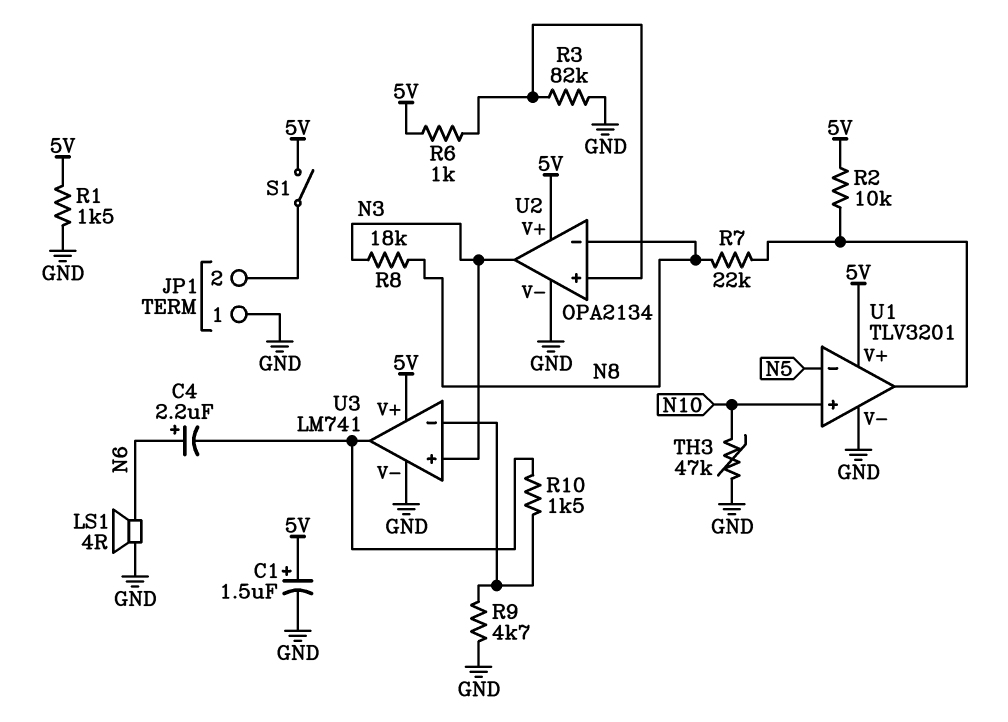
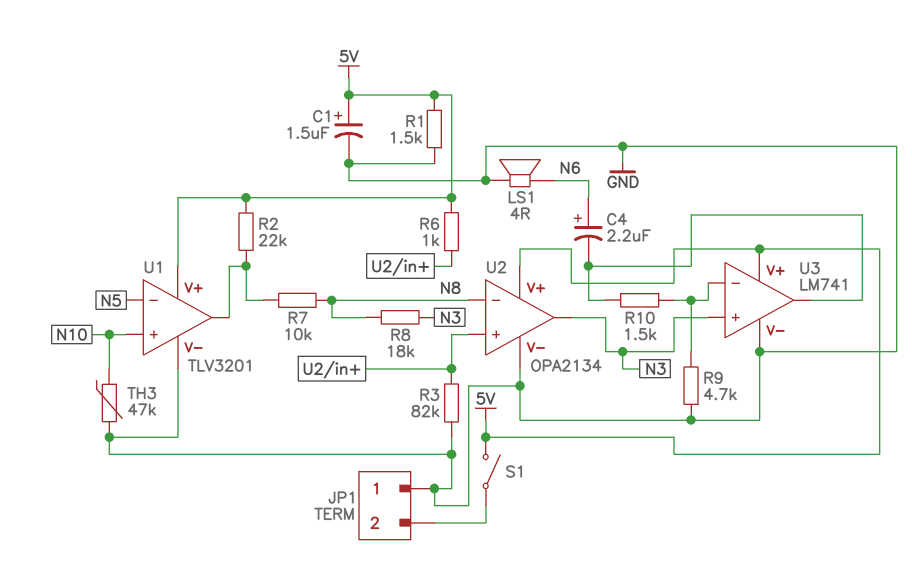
R2: 10k (5V, U1/out) -> 22k (5V, U1/out)
R7: 22k (N8, U1/out) -> 10k (N8, U1/out)

